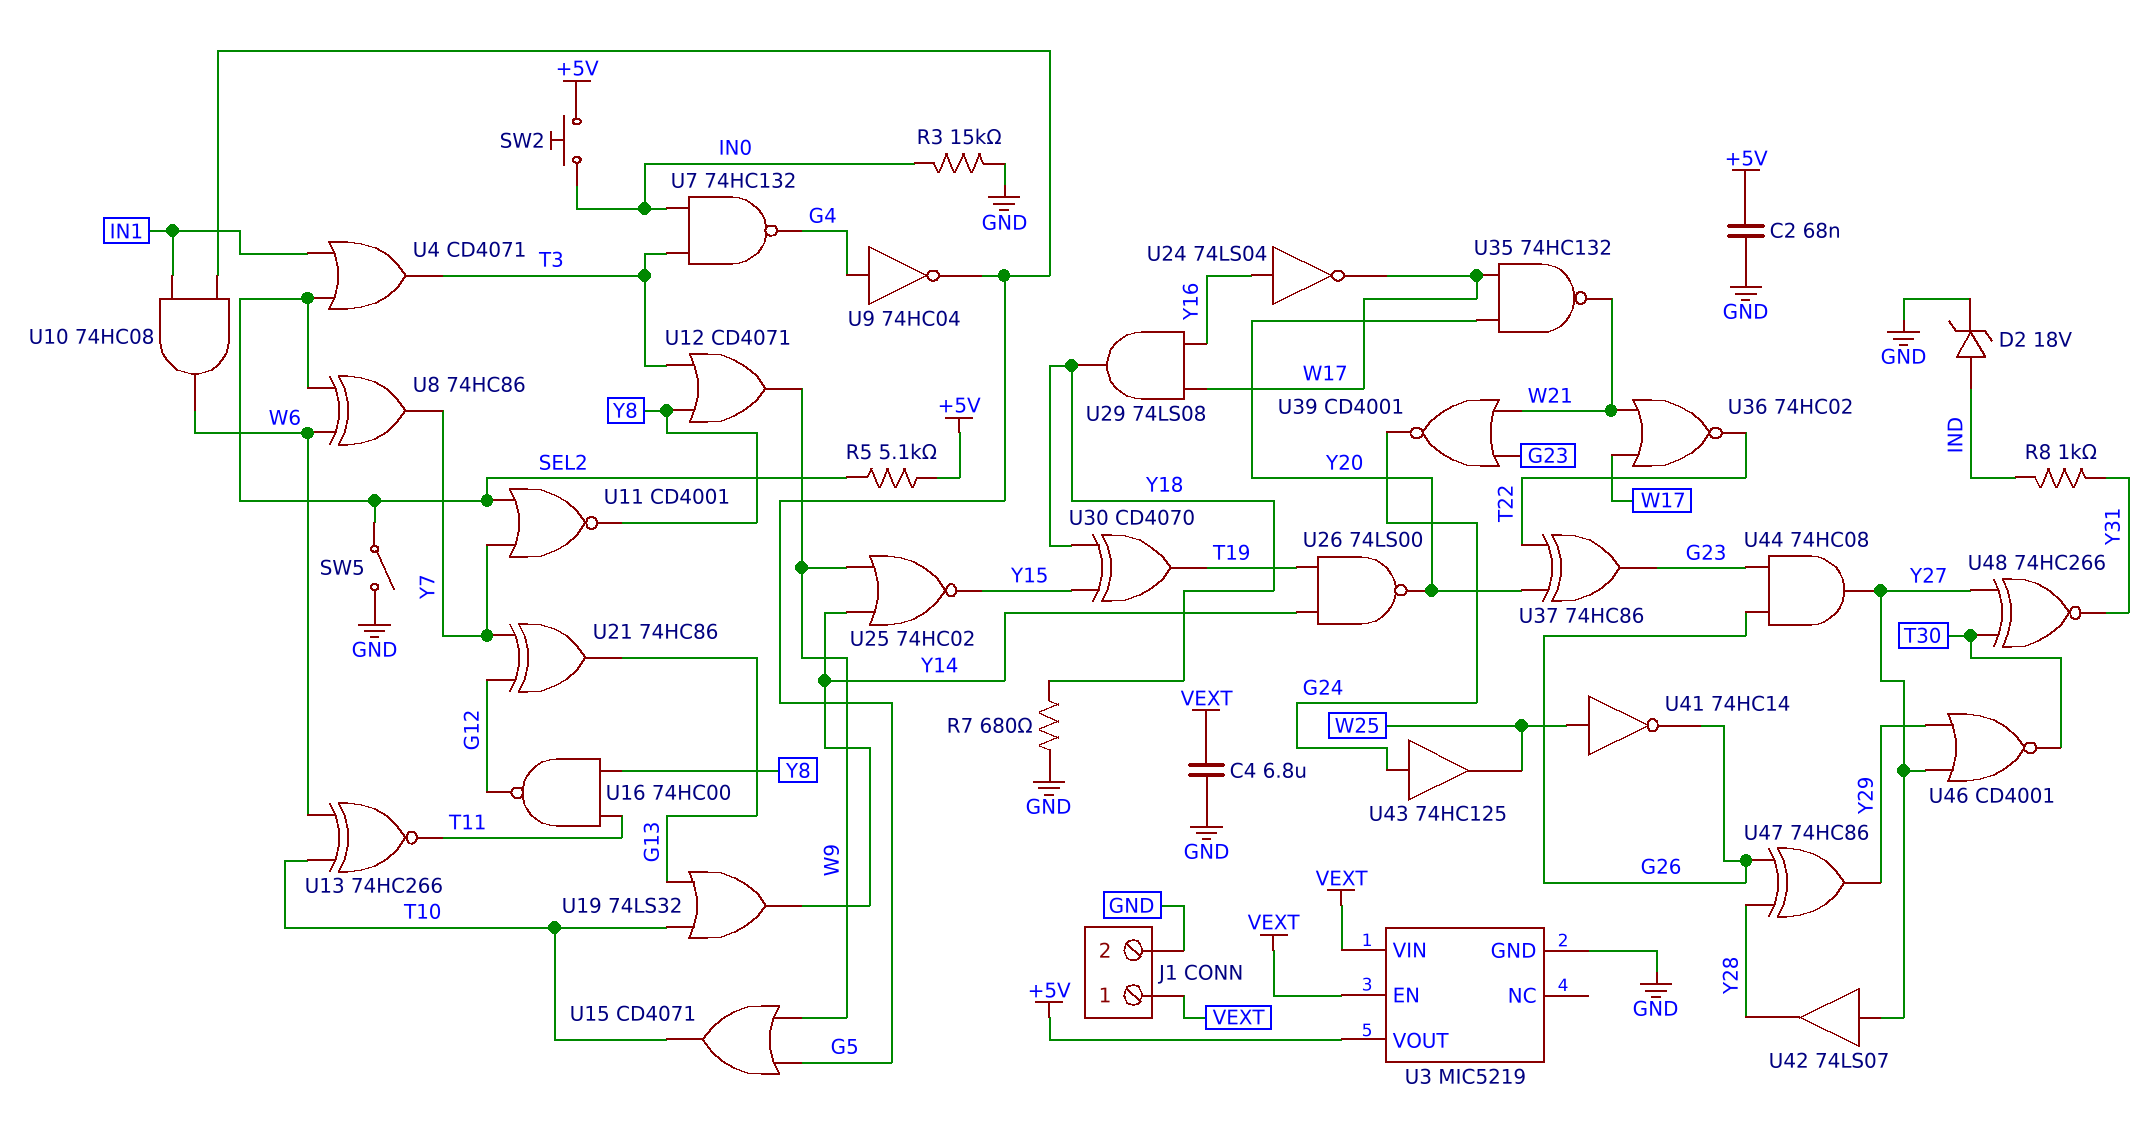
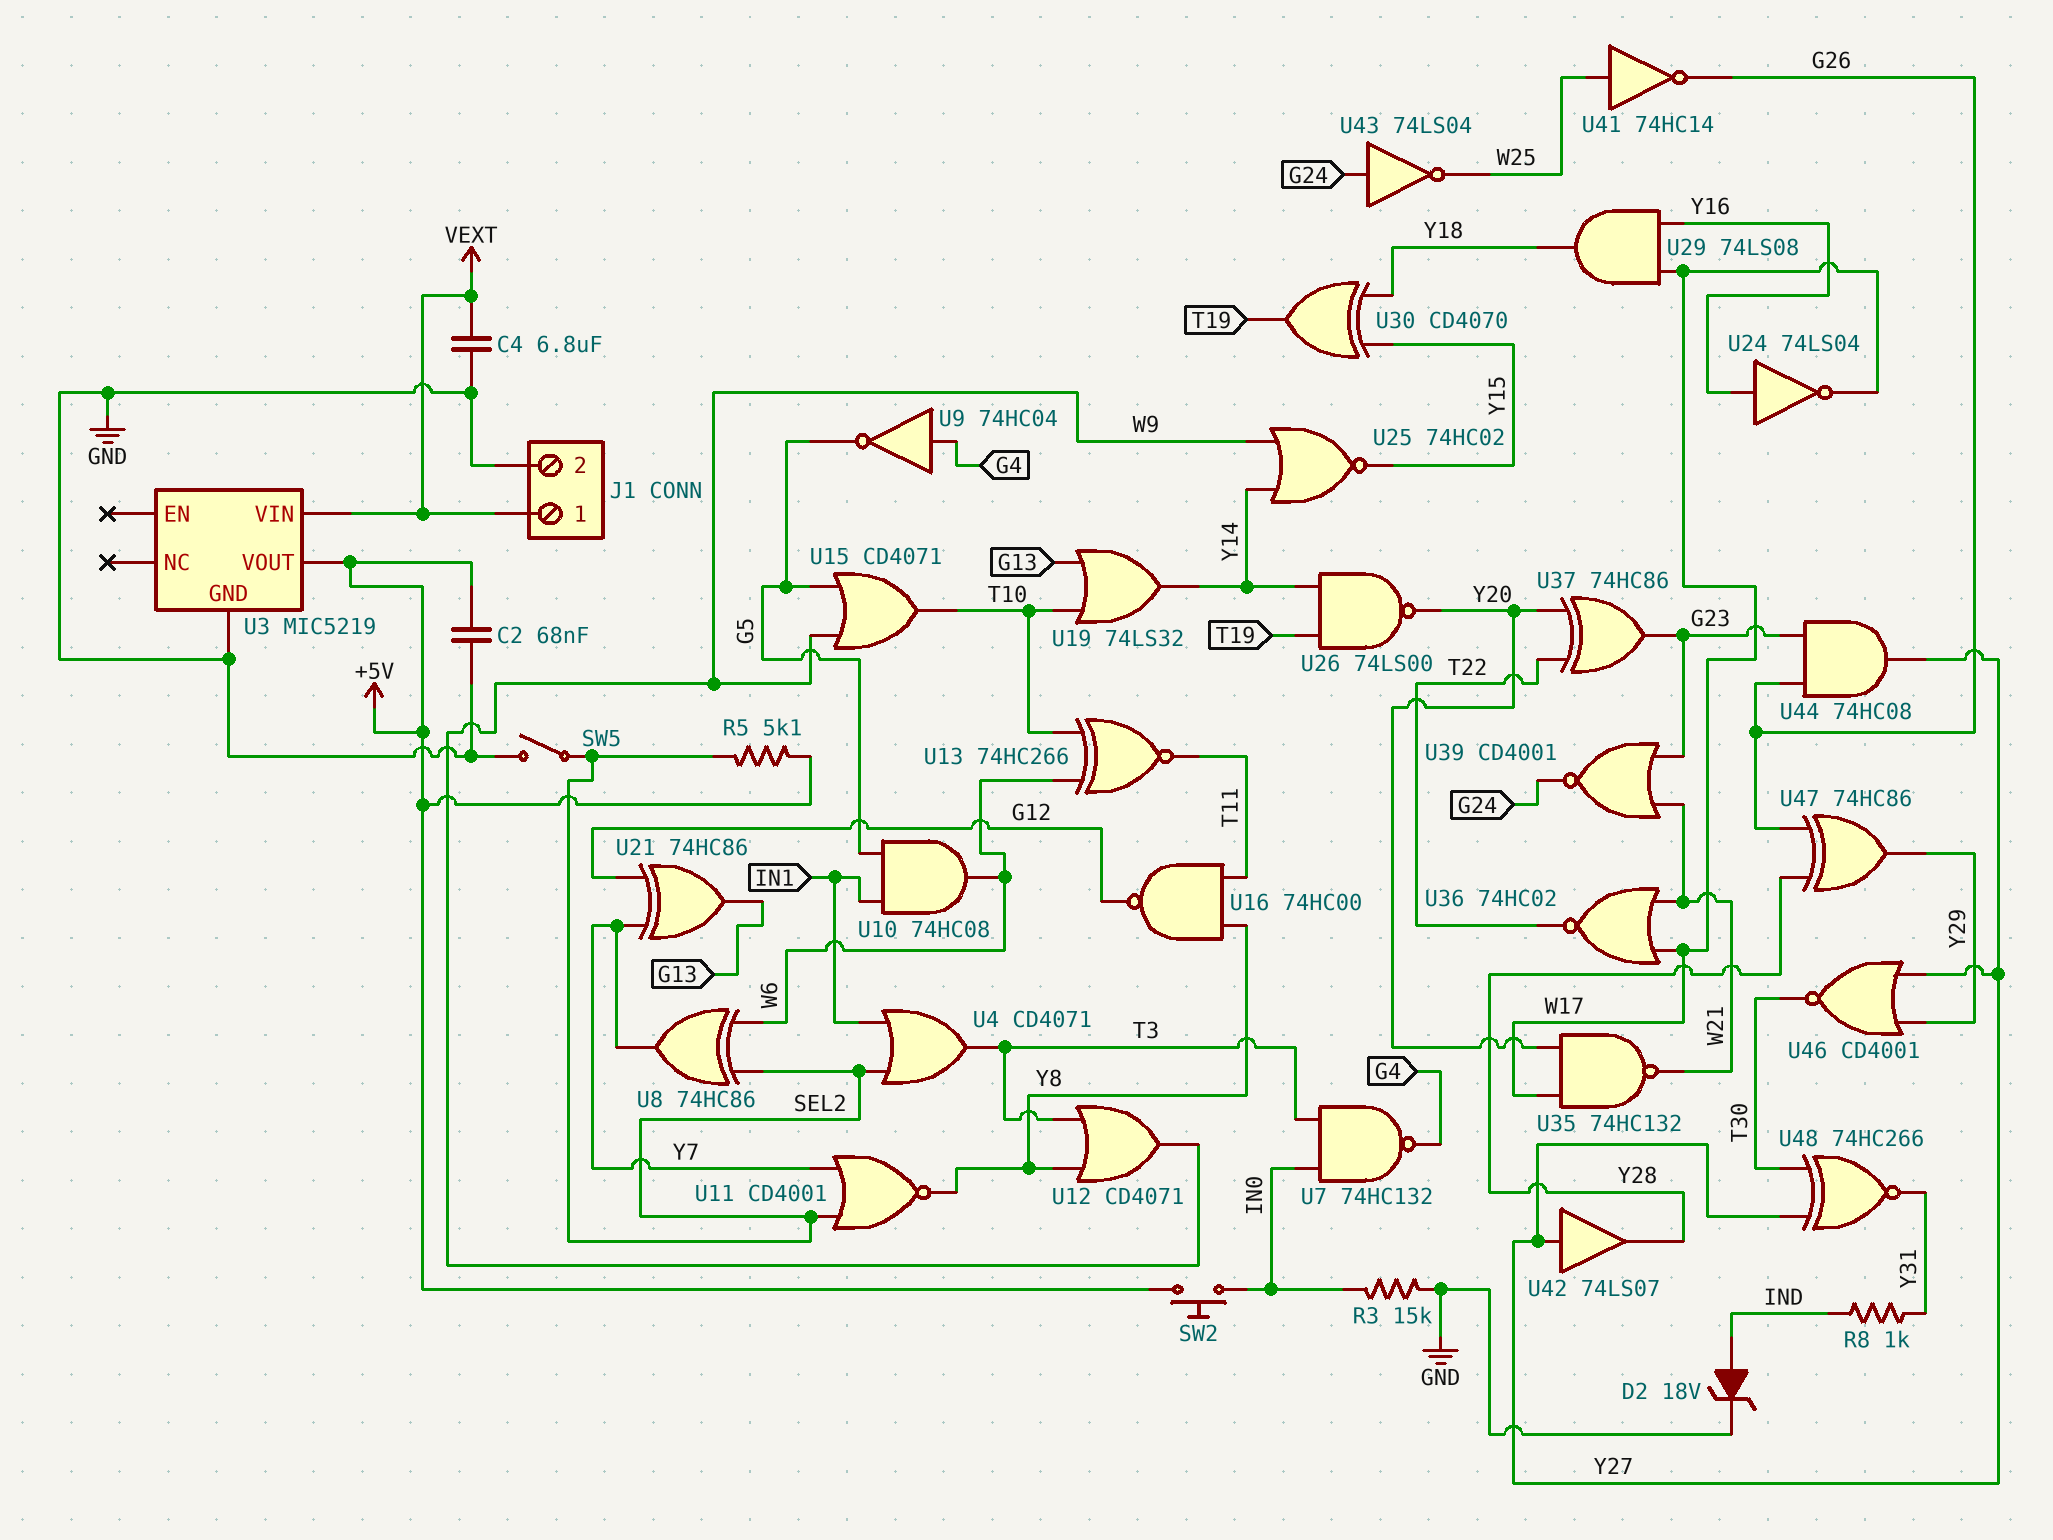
R7: 680 (GND, Y18) -> none
U3 pin EN: VEXT -> none
U43: buffer 74HC125 (in G24, out W25) -> NOT 74LS04 (in G24, out W25)

